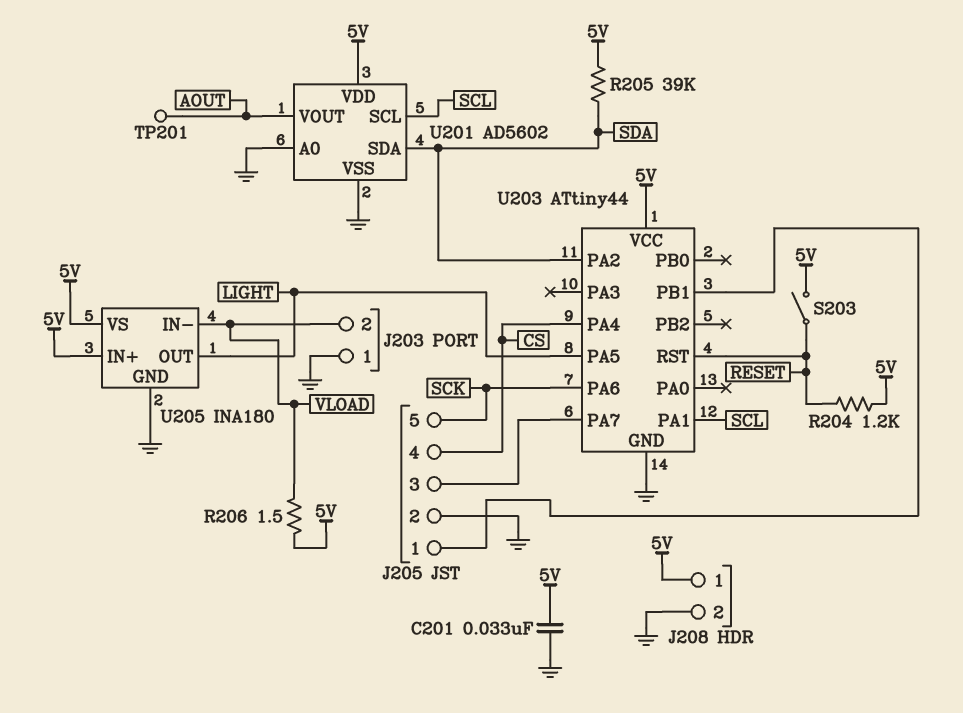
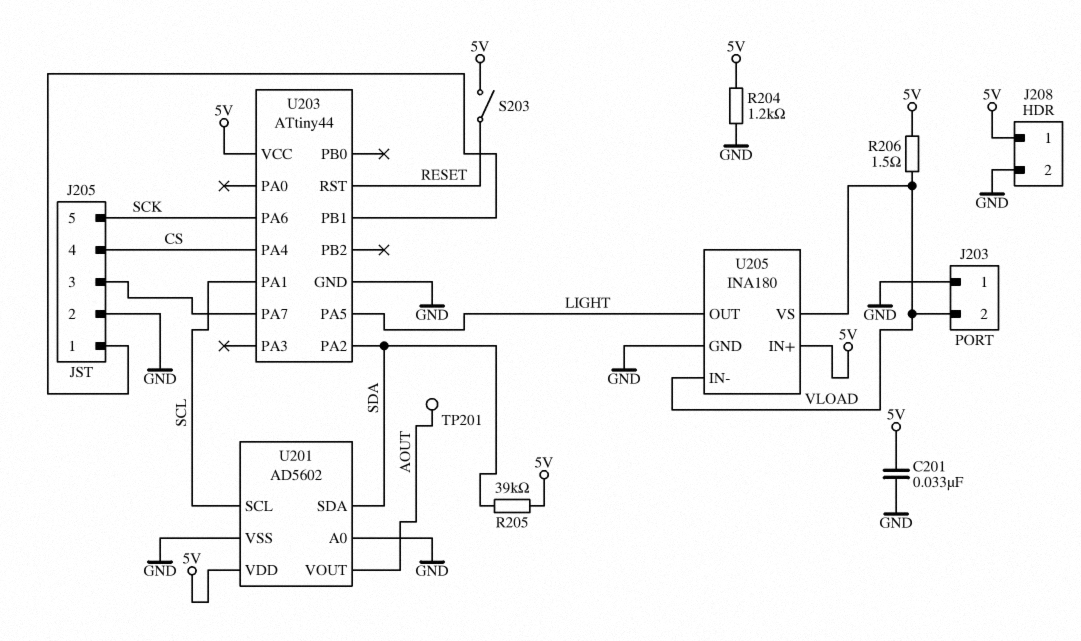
R204: 1.2k (5V, RESET) -> 1.2k (5V, GND)
U205 pin VS: 5V -> VLOAD

